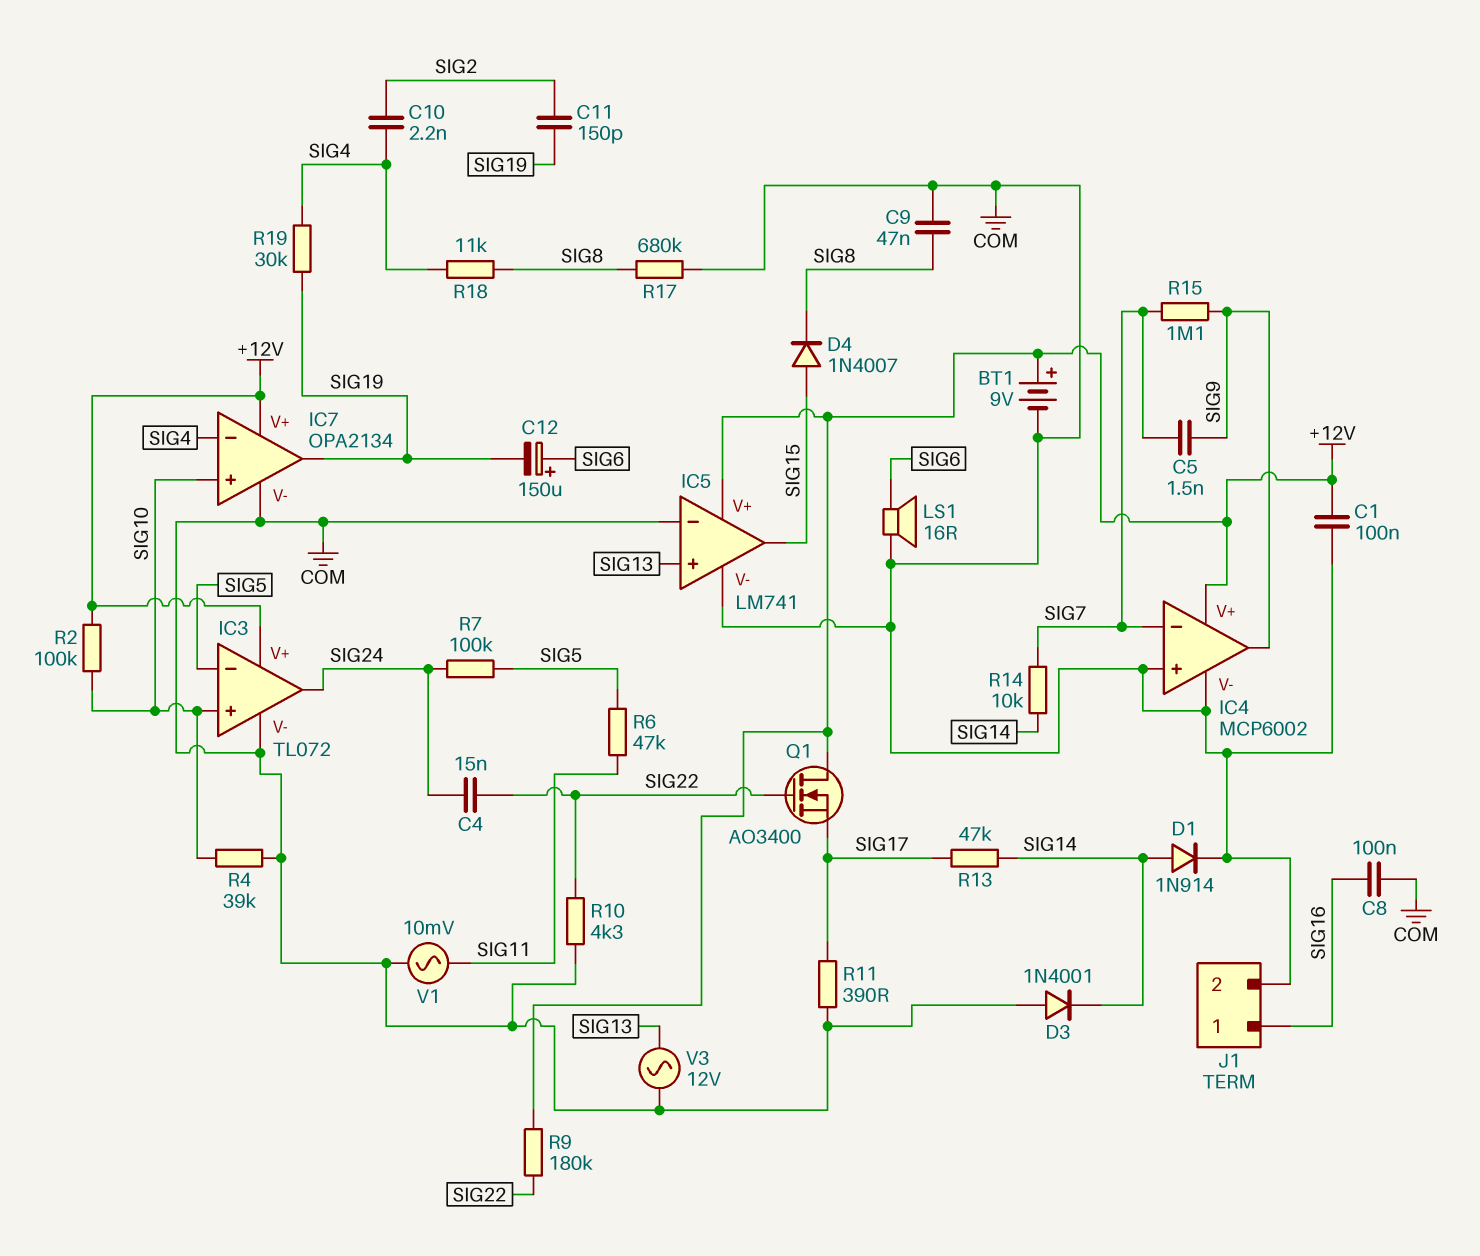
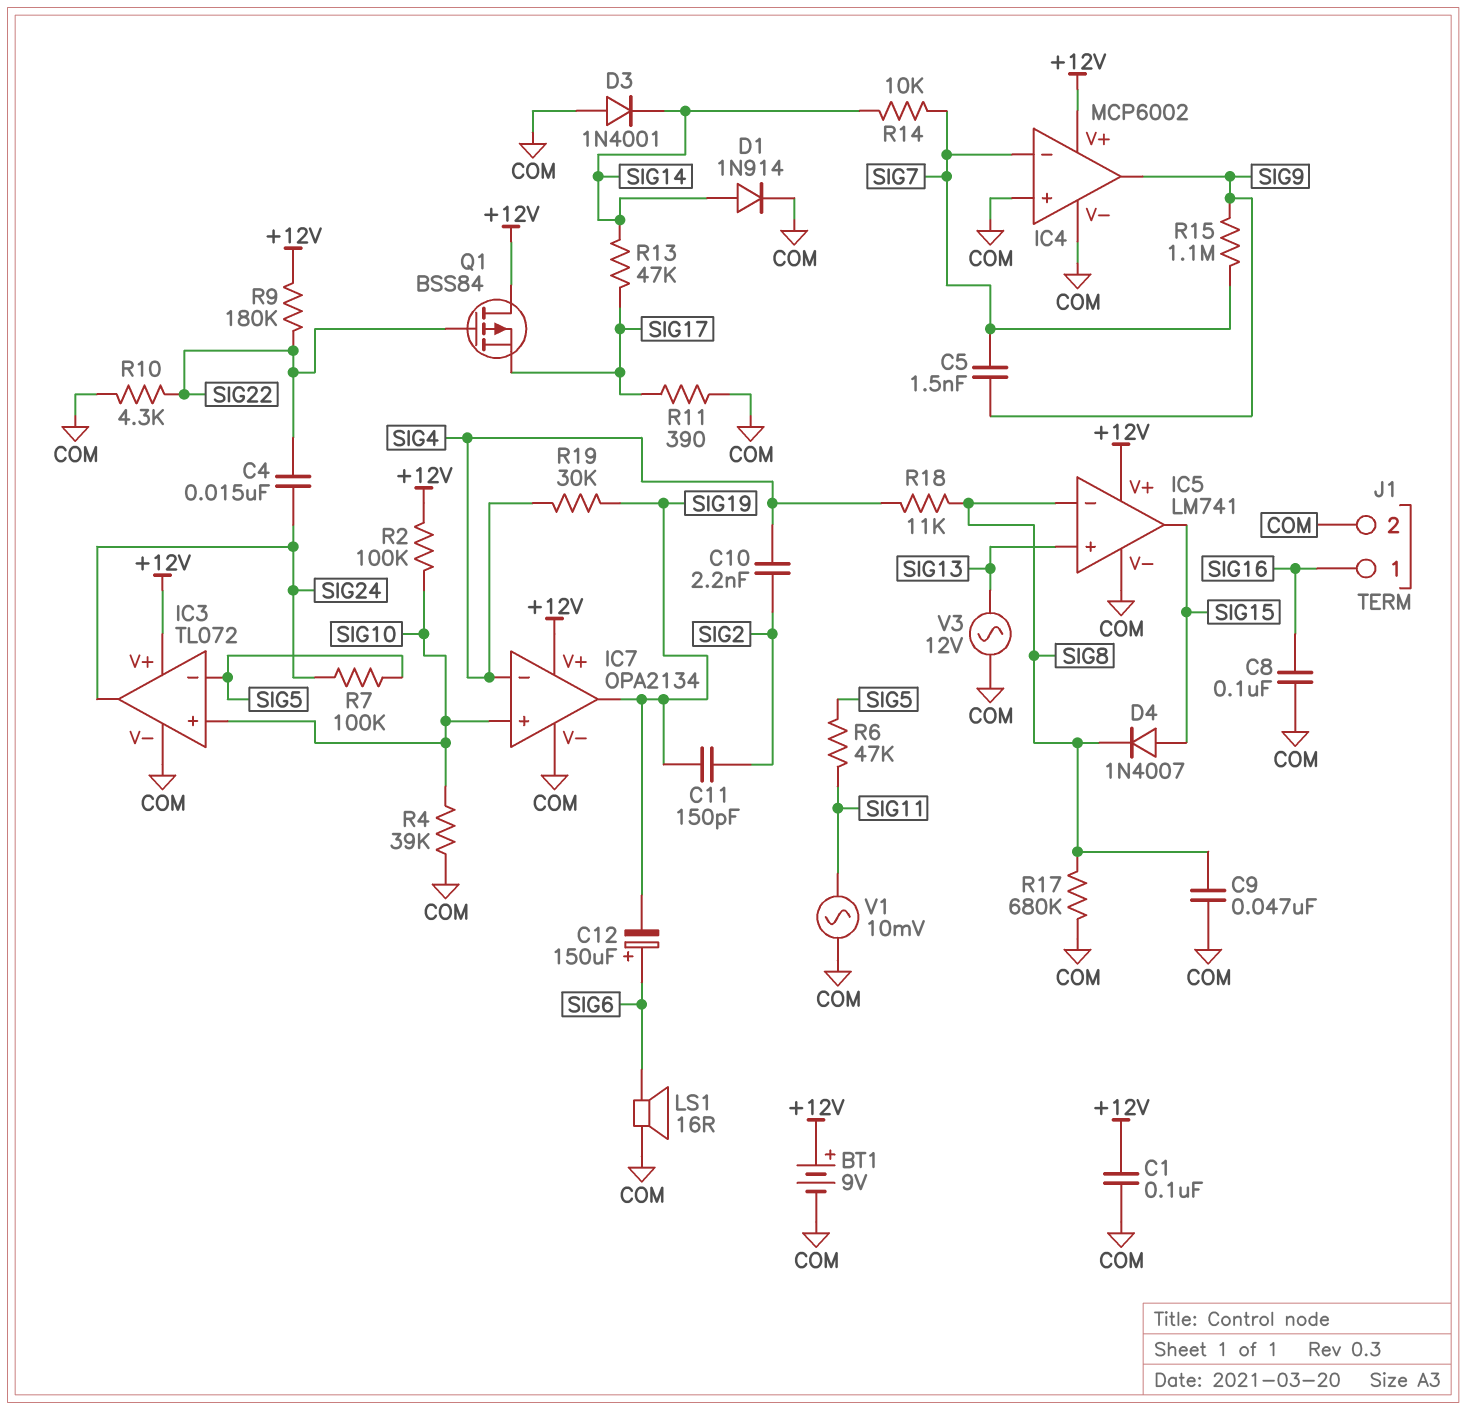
IC5 pin in-: COM -> SIG8
Q1: NMOS AO3400 (G SIG22, D +12V, S SIG17) -> PMOS BSS84 (G SIG22, D +12V, S SIG17)

